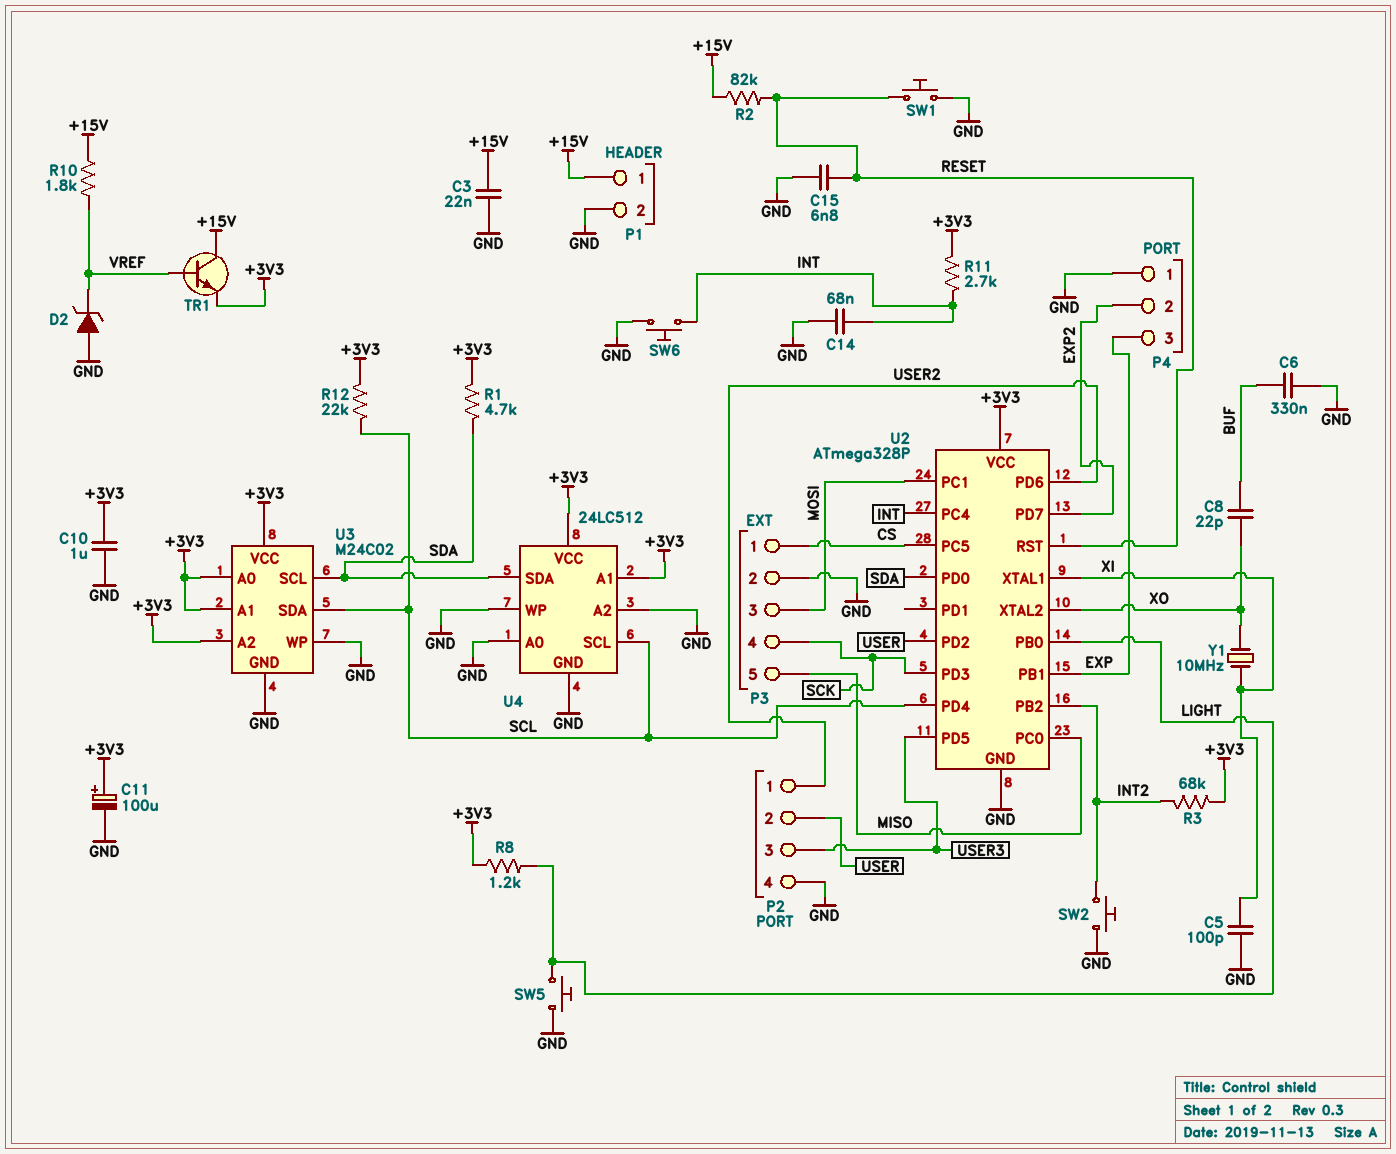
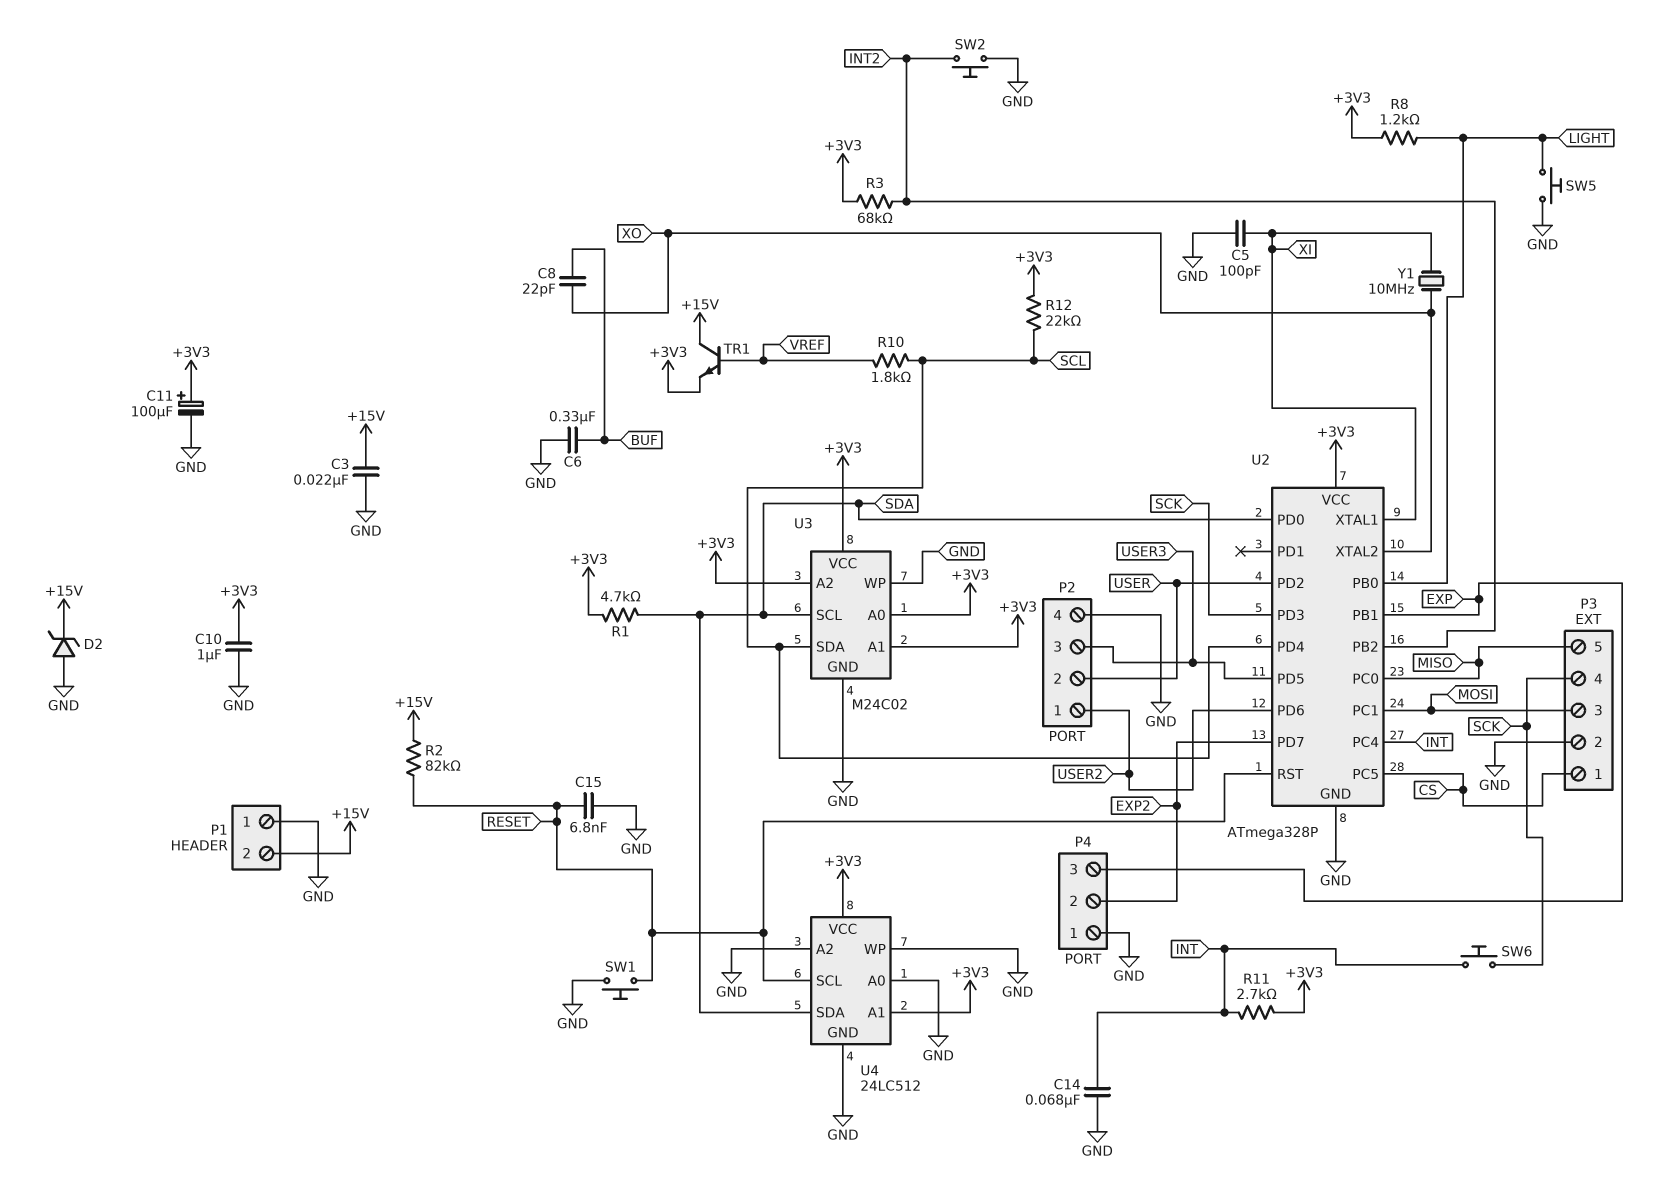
D2: zener (A GND, K VREF) -> zener (A GND, K +15V)
P1 pin 1: +15V -> GND
P1 pin 2: GND -> +15V
R10: 1.8k (+15V, VREF) -> 1.8k (SCL, VREF)
SW6: button (GND, INT) -> button (INT, SCK)
U4 pin SCL: SCL -> RESET

